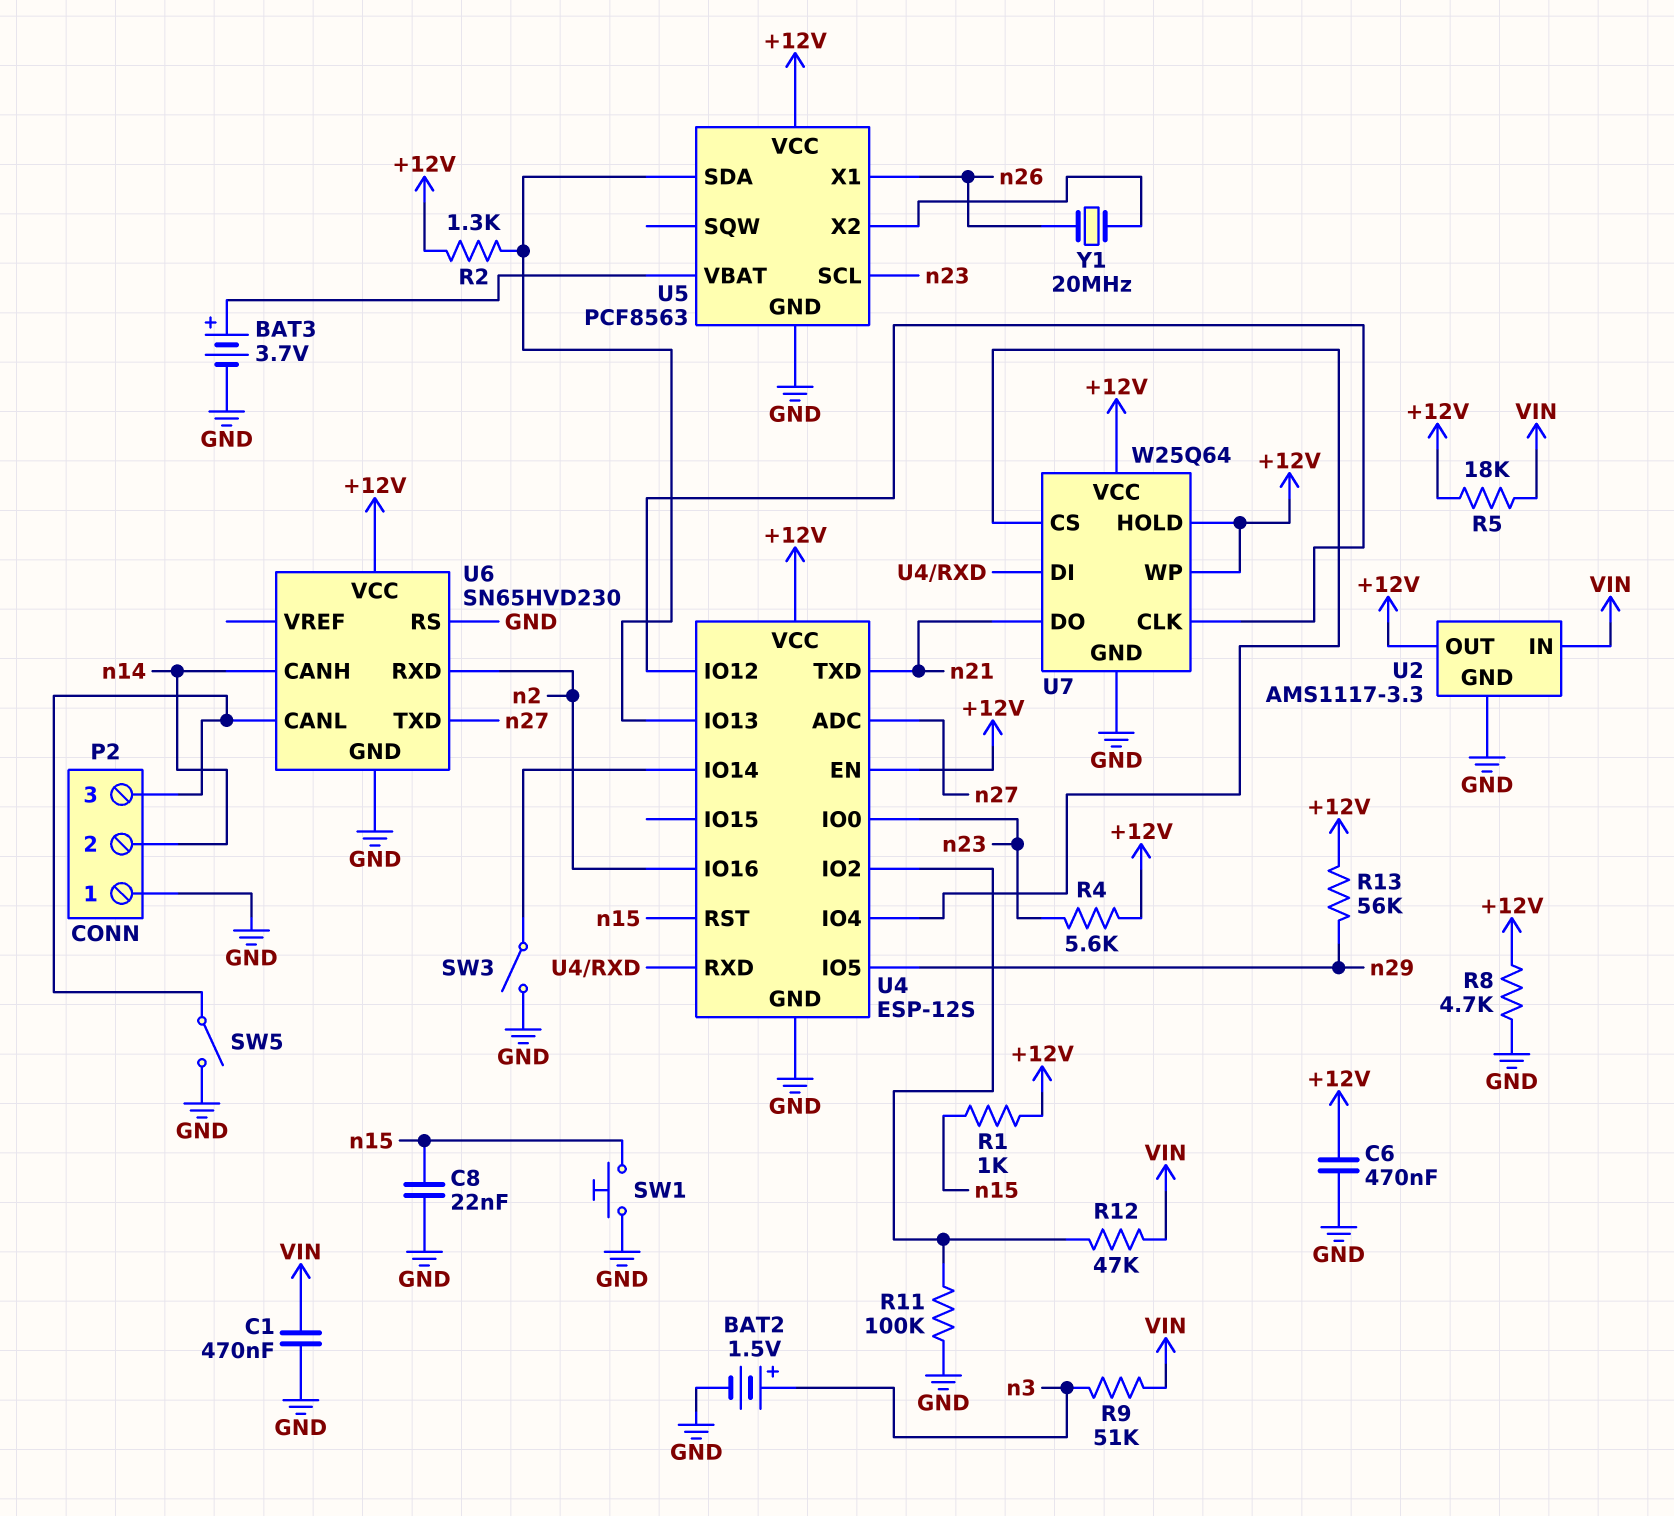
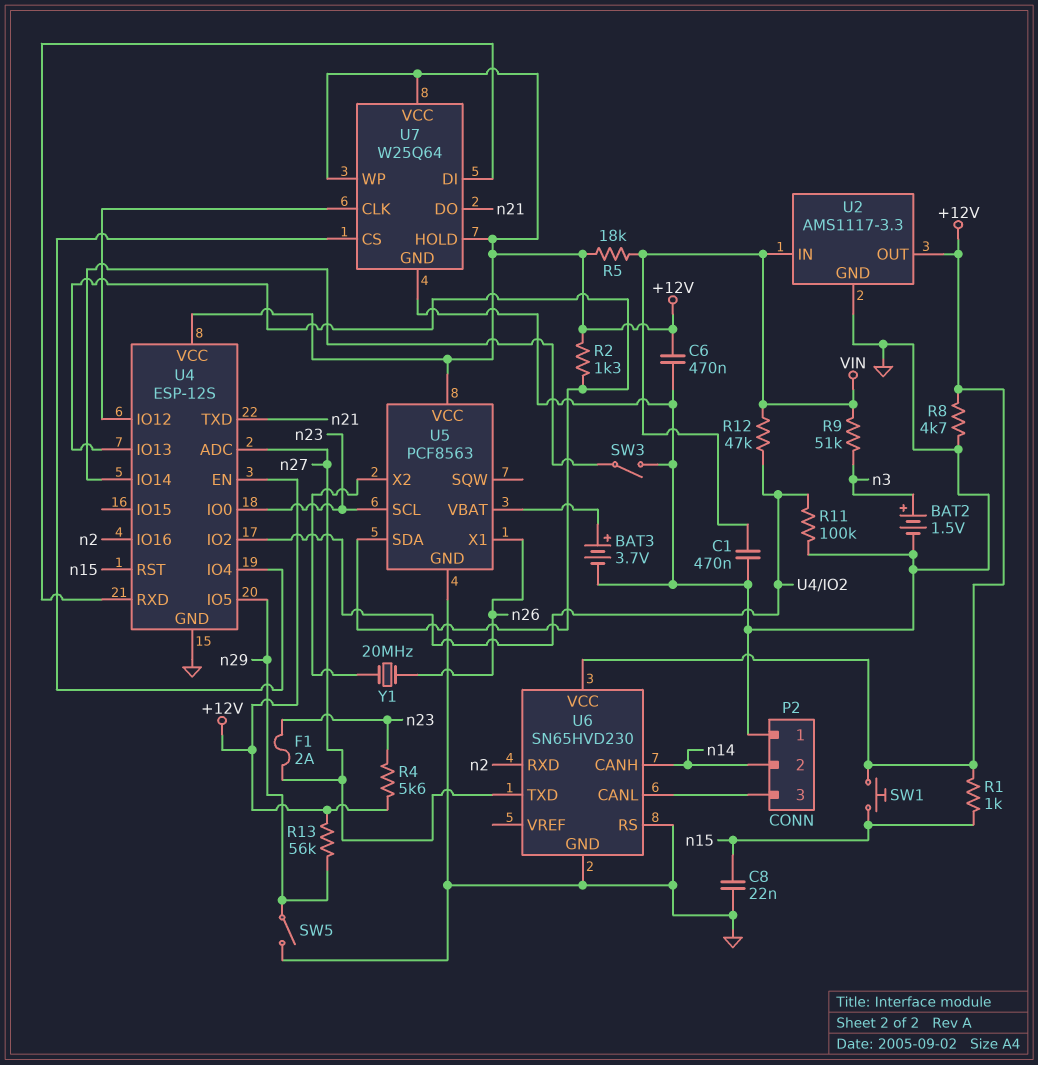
F1: none -> 2A (n23, n27)
SW1: button (GND, n15) -> button (+12V, n15)
SW5: switch (GND, P2/3) -> switch (GND, n29)

